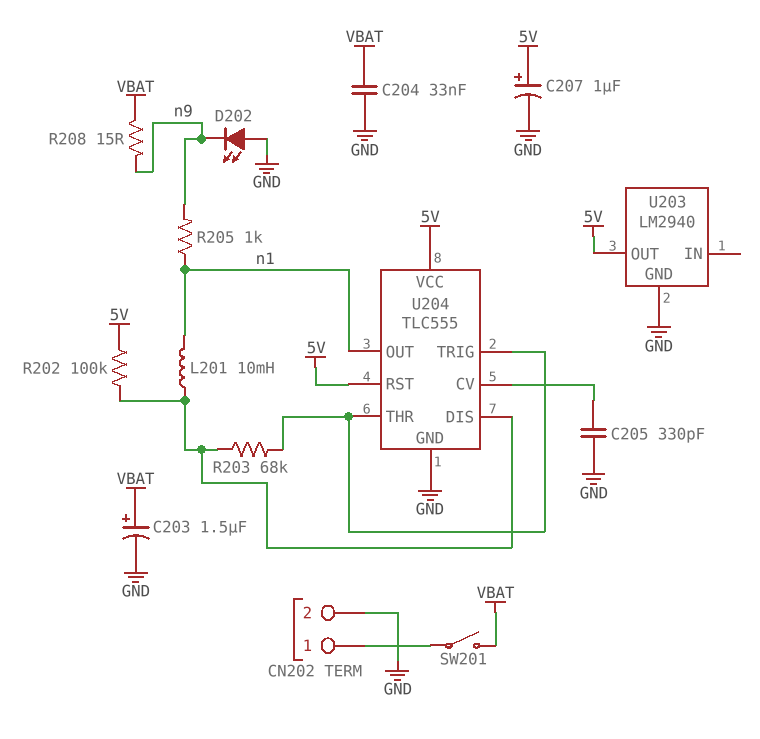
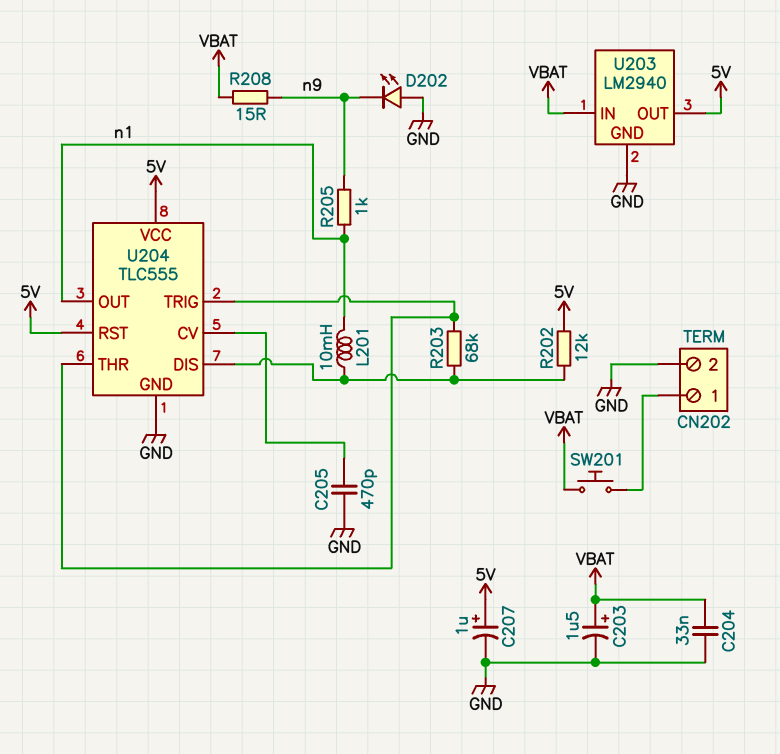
C205: 330pF (GND, U204/CV) -> 470pF (GND, U204/CV)
R202: 100k (5V, U204/DIS) -> 12k (5V, U204/DIS)
SW201: switch (CN202/1, VBAT) -> button (CN202/1, VBAT)
U203 pin IN: none -> VBAT

